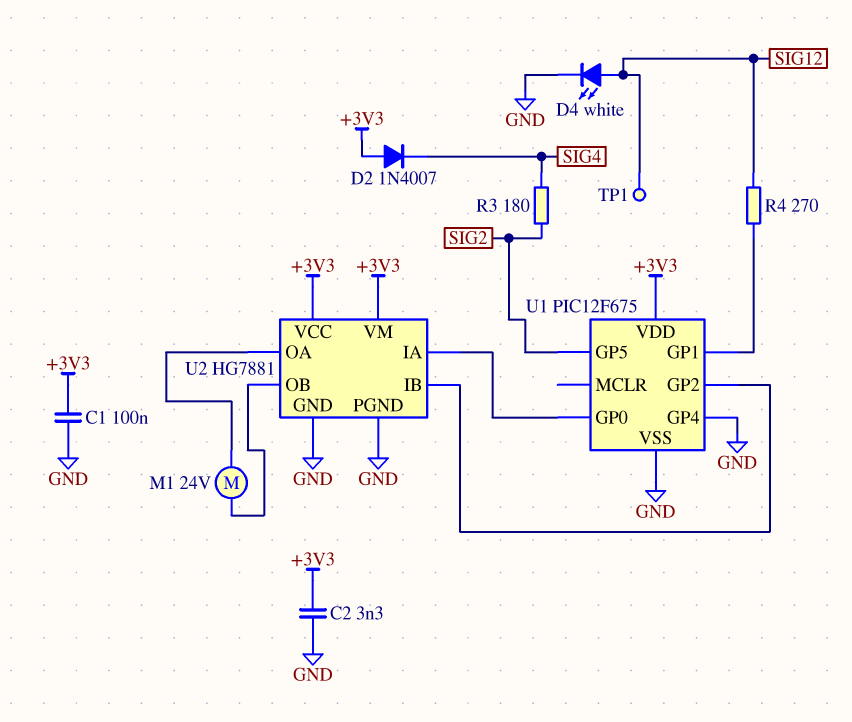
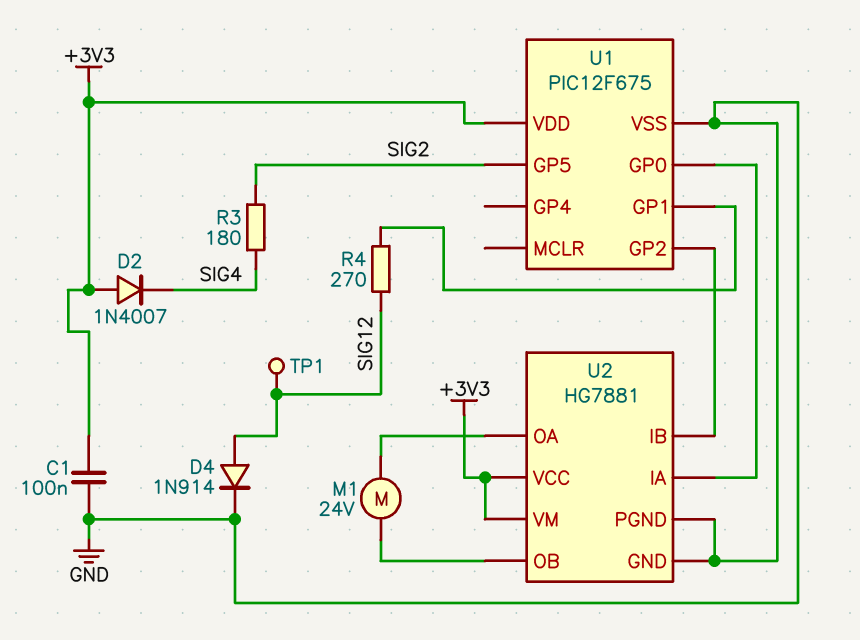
C2: 3.3nF (+3V3, GND) -> none
D4: LED white (A SIG12, K GND) -> diode 1N914 (A SIG12, K GND)
U1 pin GP4: GND -> none

